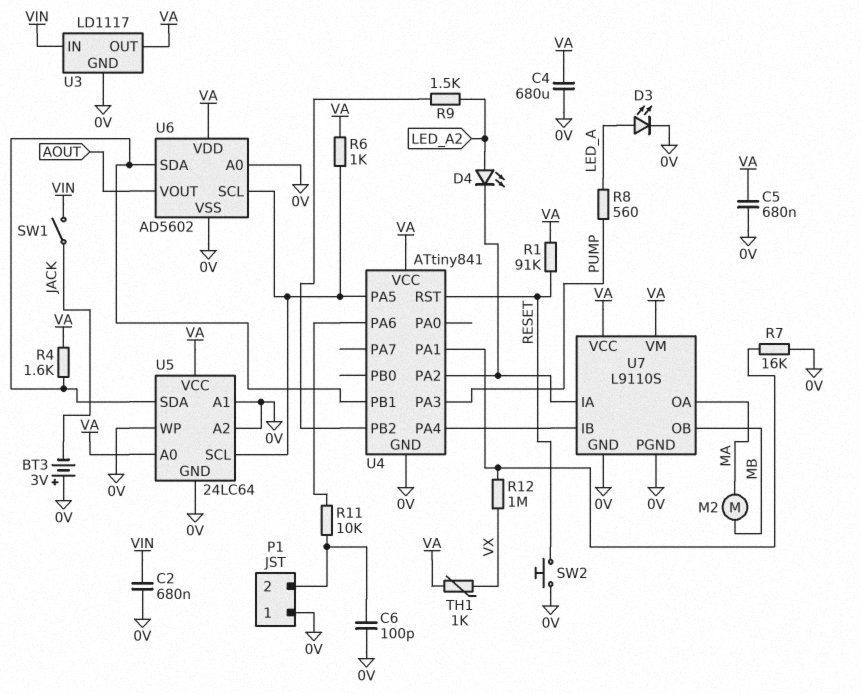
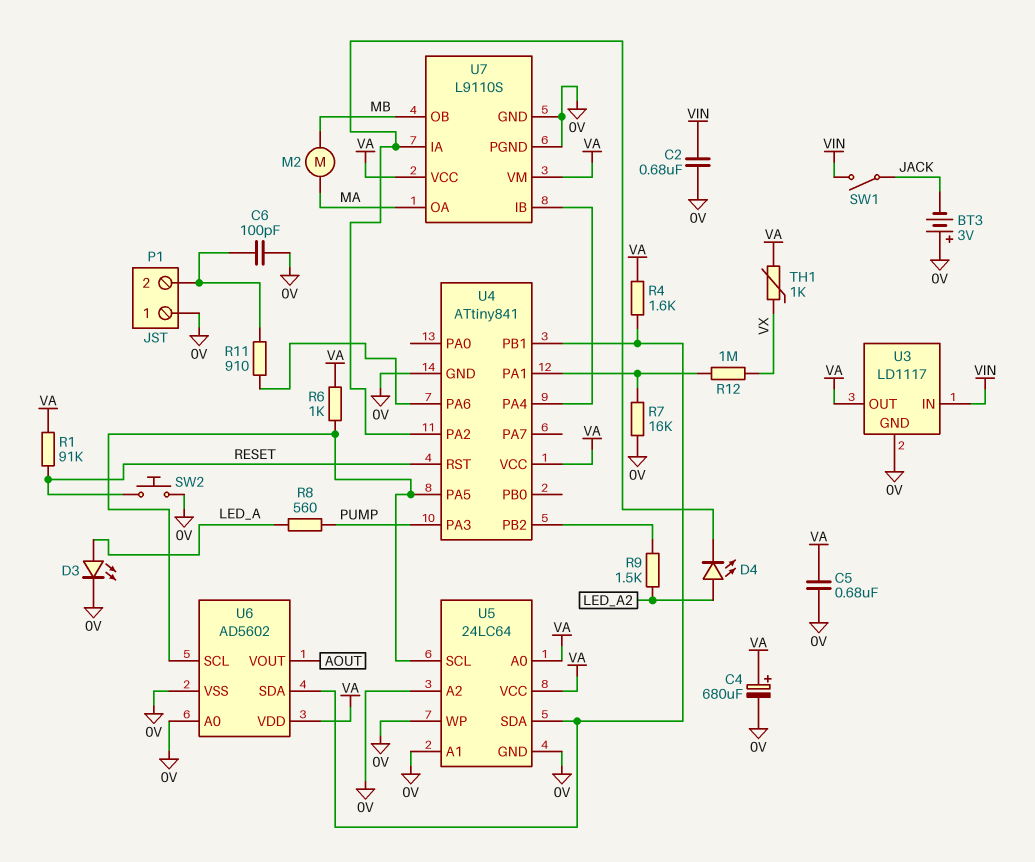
C4: 680uF (0V, VA) -> 680uF (plus VA, minus 0V)
R11: 10k (P1/2, U4/PA6) -> 910 (P1/2, U4/PA6)

